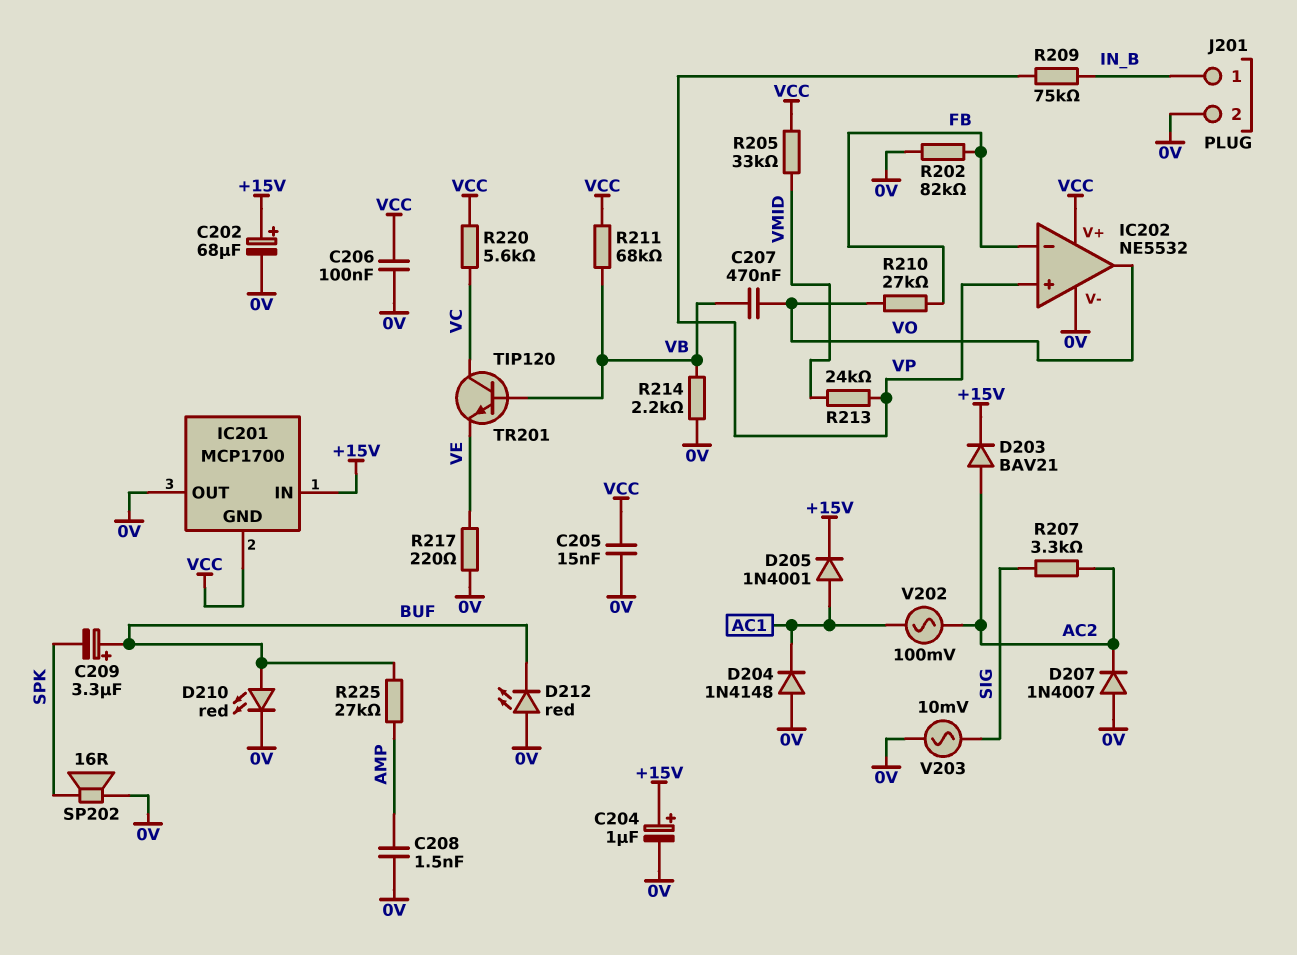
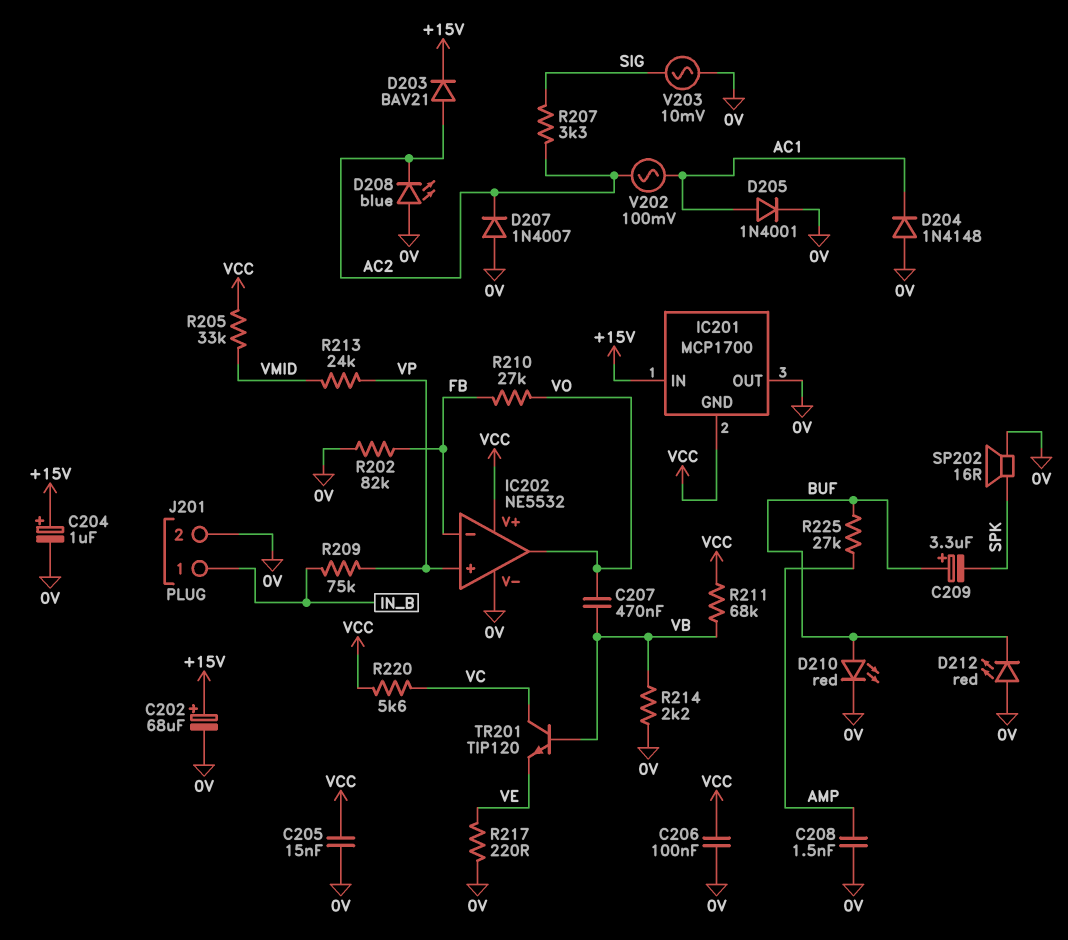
D205: diode 1N4001 (A AC1, K +15V) -> diode 1N4001 (A AC1, K 0V)
D208: none -> LED blue (A 0V, K AC2)

